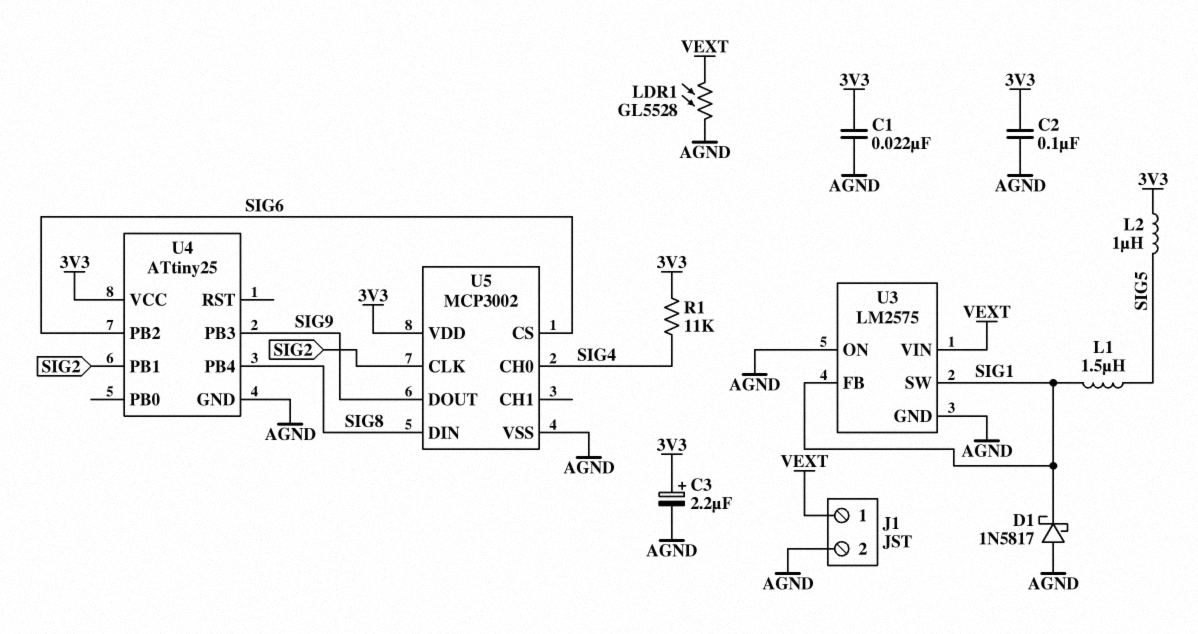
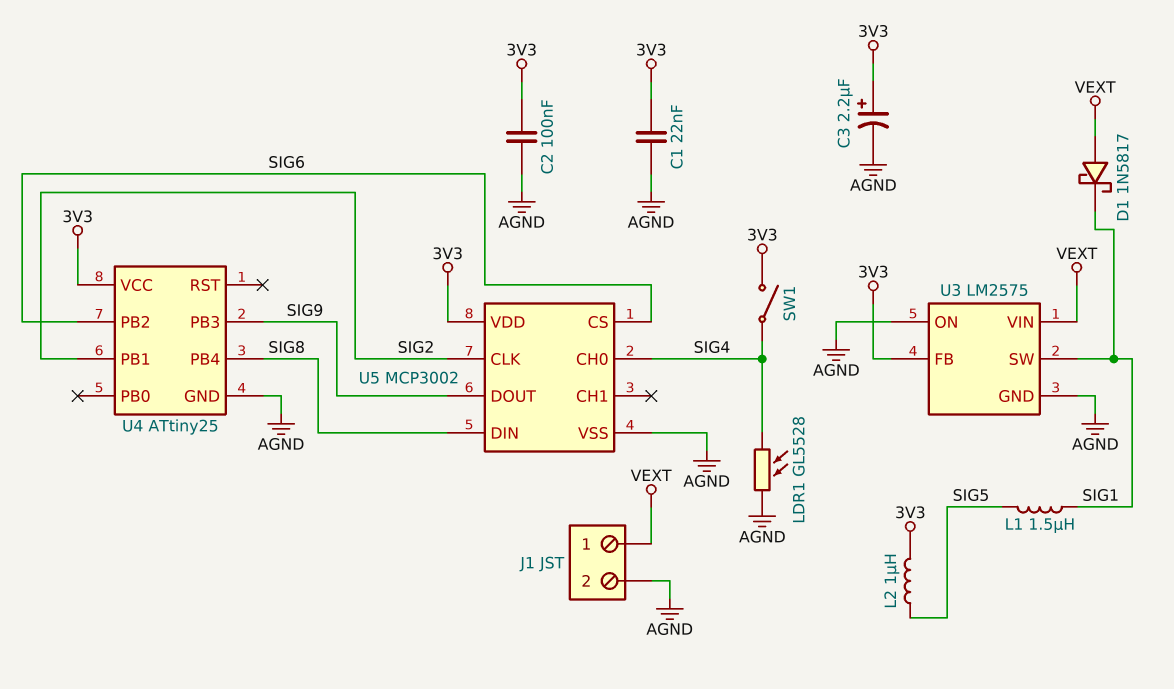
D1: schottky 1N5817 (A AGND, K SIG1) -> schottky 1N5817 (A VEXT, K SIG1)
LDR1: GL5528 (AGND, VEXT) -> GL5528 (AGND, SIG4)
R1: 11k (3V3, SIG4) -> none
SW1: none -> switch (3V3, SIG4)
U3 pin FB: SIG1 -> 3V3

